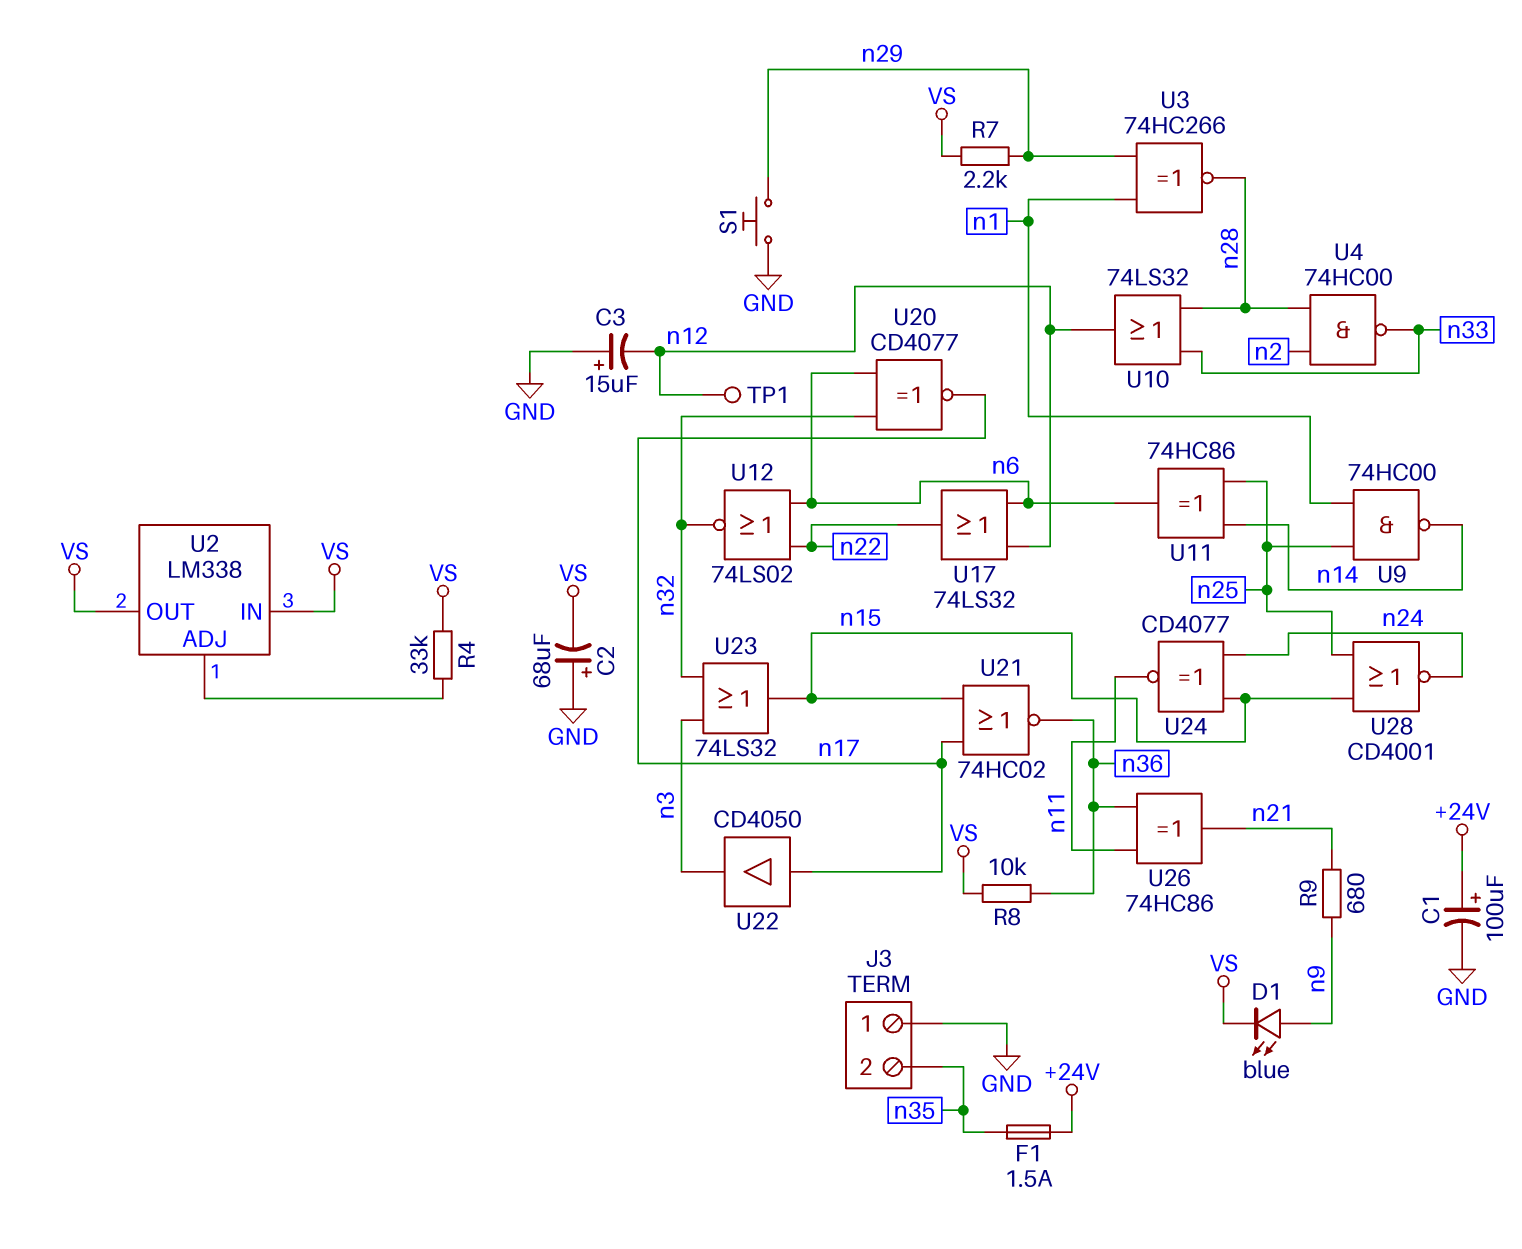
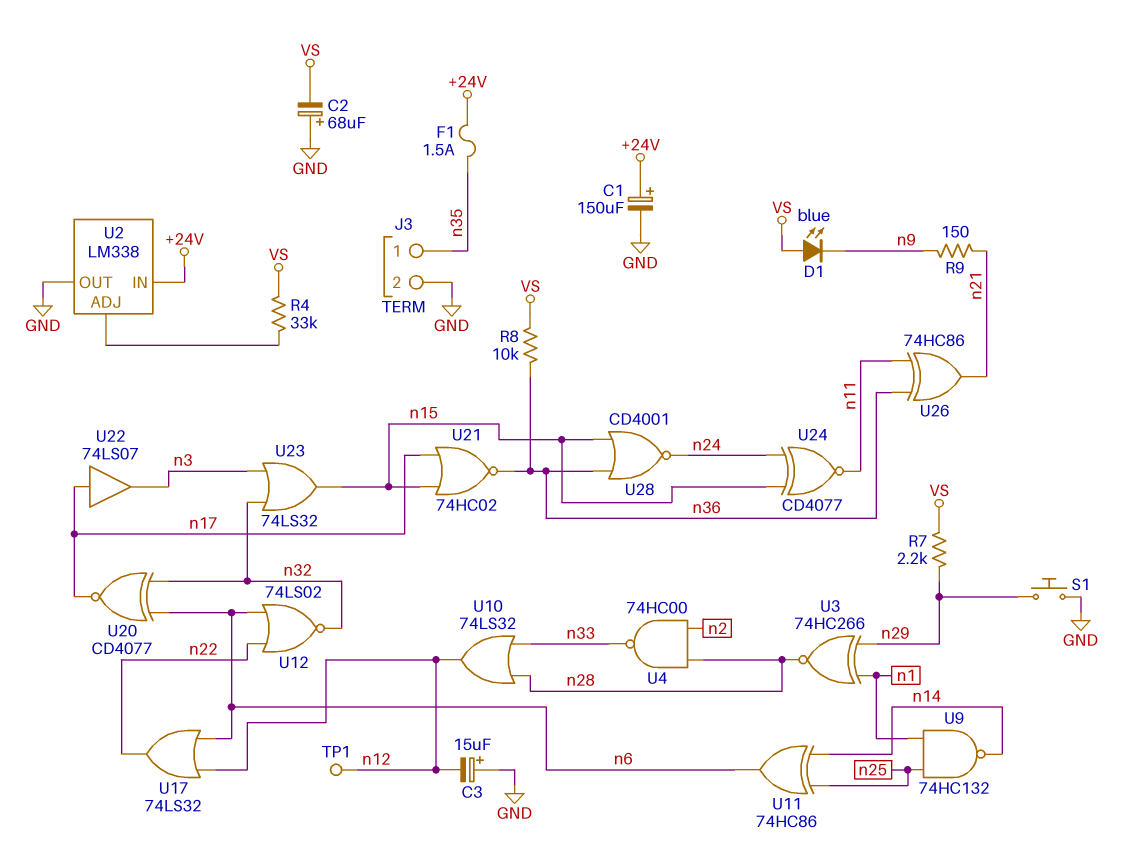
C1: 100uF (plus +24V, minus GND) -> 150uF (plus +24V, minus GND)
D1: LED blue (A n9, K VS) -> LED blue (A VS, K n9)
J3 pin 1: GND -> n35
J3 pin 2: n35 -> GND
R9: 680 (n9, n21) -> 150 (n9, n21)
U2 pin IN: VS -> +24V
U2 pin OUT: VS -> GND
U9: NAND 74HC00 (in n1, in n25, out n14) -> NAND 74HC132 (in n1, in n25, out n14)
U22: buffer CD4050 (in n17, out n3) -> buffer 74LS07 (in n17, out n3)
U28: NOR CD4001 (in n15, in n25, out n24) -> NOR CD4001 (in n15, in n36, out n24)

